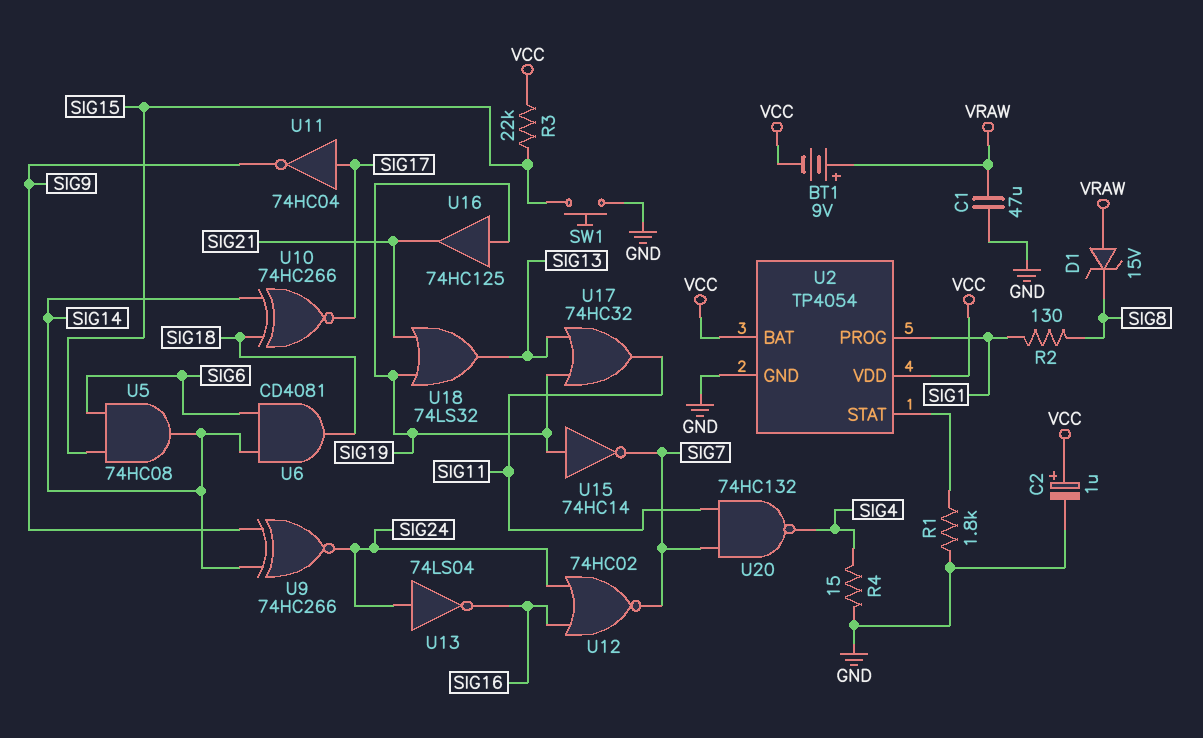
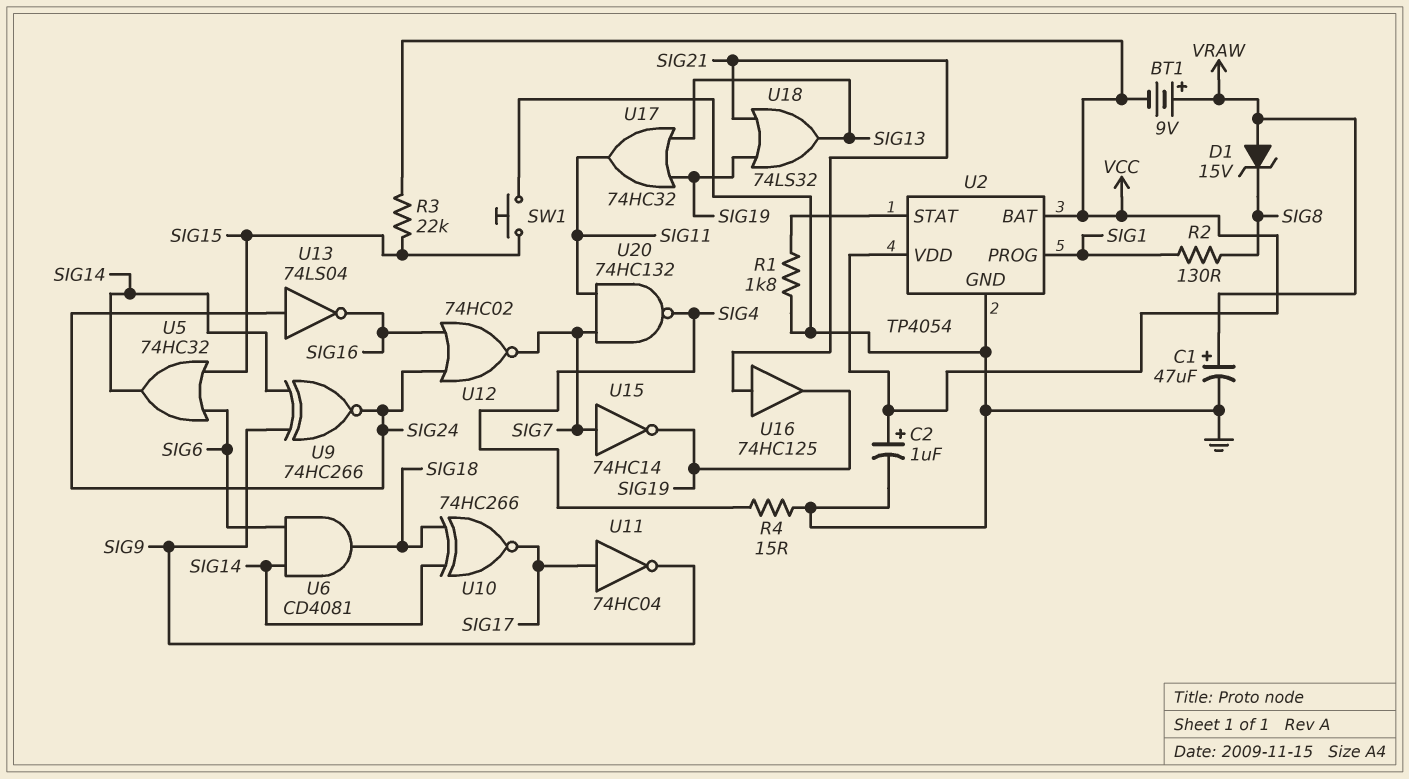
C1: 47uF (GND, VRAW) -> 47uF (plus VRAW, minus GND)
U5: AND 74HC08 (in SIG6, in SIG15, out SIG14) -> OR 74HC32 (in SIG6, in SIG15, out SIG14)
U15: NOT 74HC14 (in SIG19, out SIG7) -> NOT 74HC14 (in SIG7, out SIG19)
U16: buffer 74HC125 (in SIG19, out SIG21) -> buffer 74HC125 (in SIG21, out SIG19)

